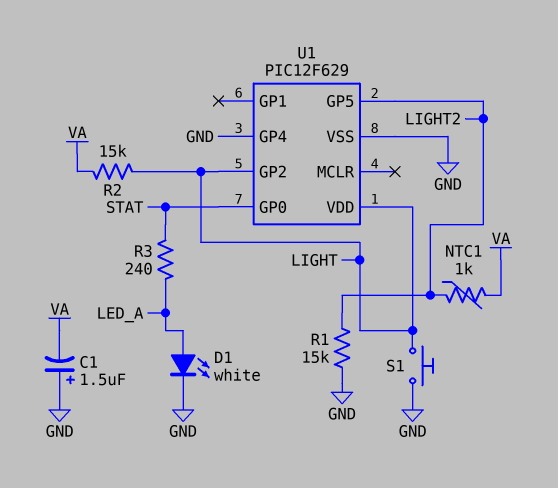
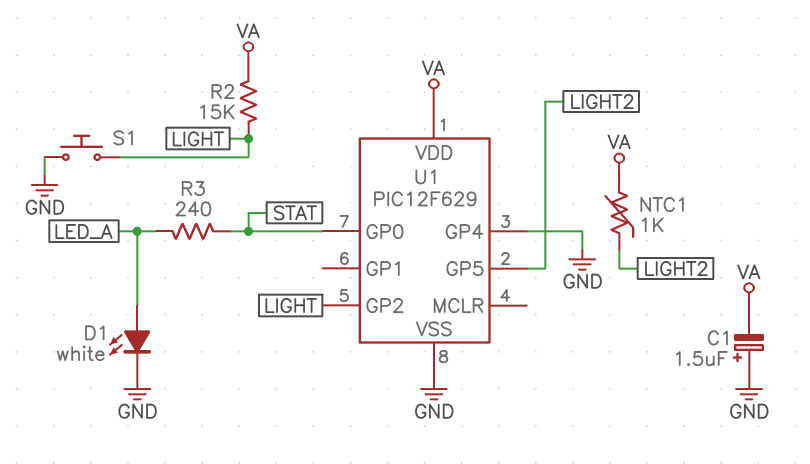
R1: 15k (GND, LIGHT2) -> none
U1 pin VDD: LIGHT -> VA

